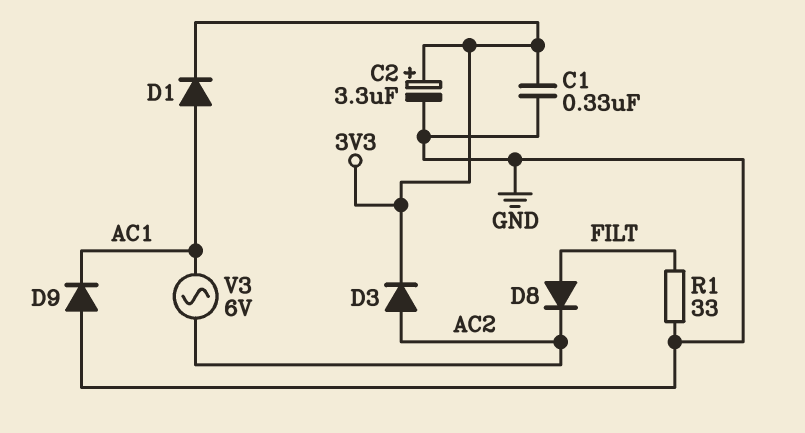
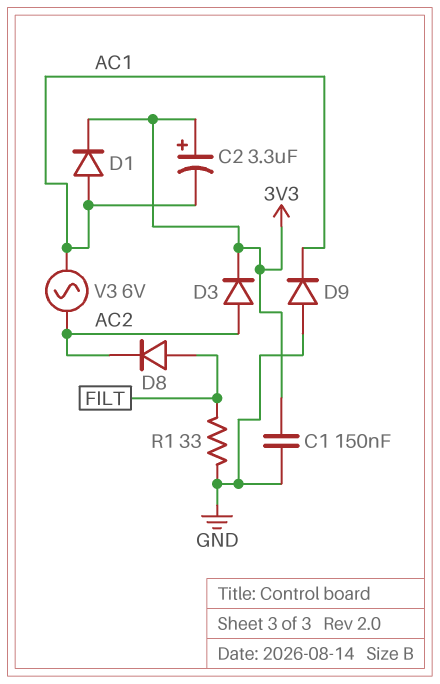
C1: 330nF (3V3, GND) -> 150nF (3V3, GND)
C2: 3.3uF (plus 3V3, minus GND) -> 3.3uF (plus 3V3, minus AC1)

